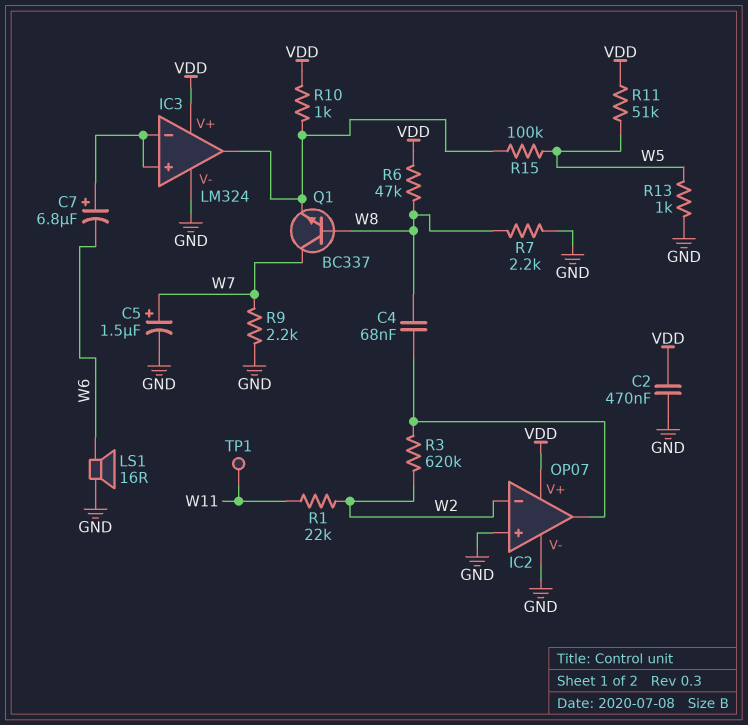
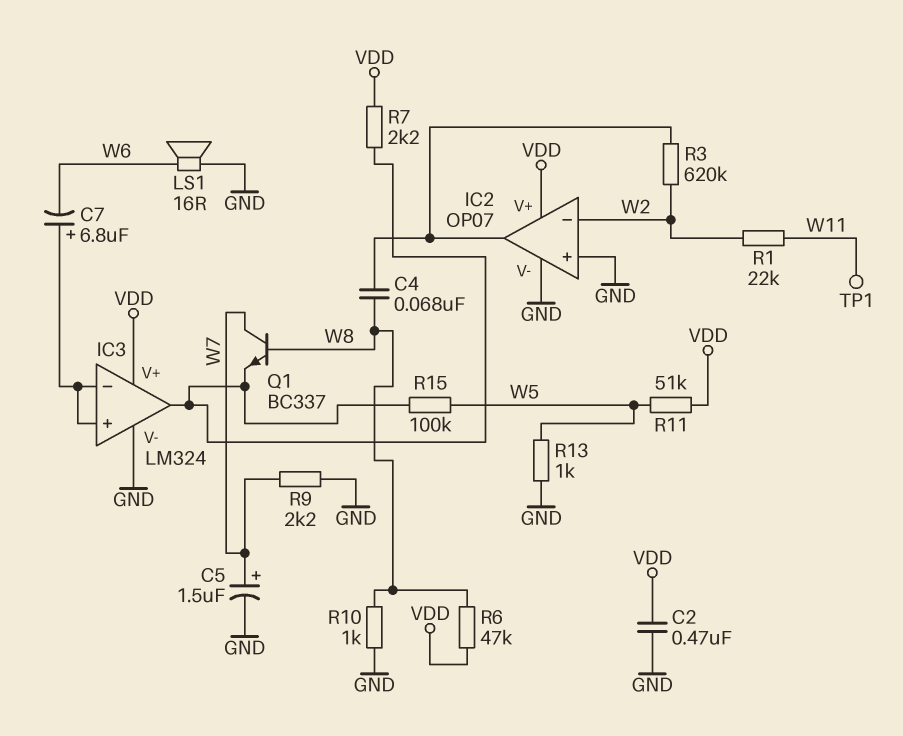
R7: 2.2k (GND, W8) -> 2.2k (IC3/out, VDD)
R10: 1k (IC3/out, VDD) -> 1k (GND, W8)

